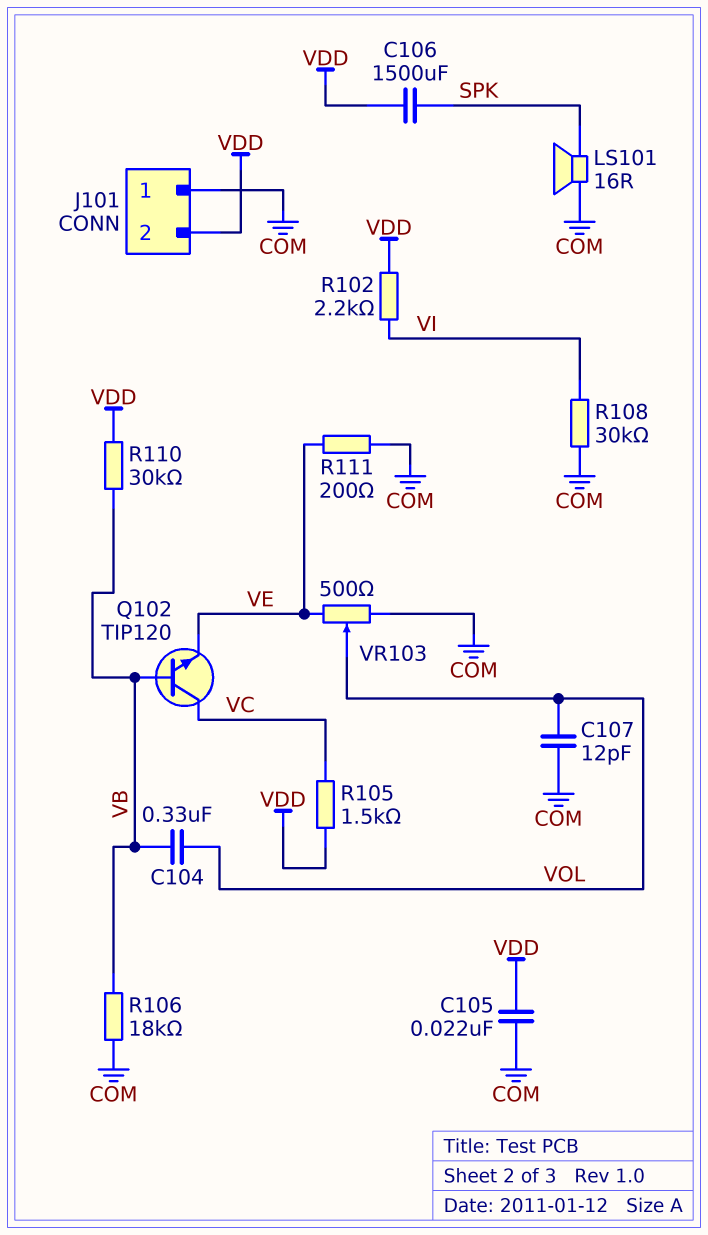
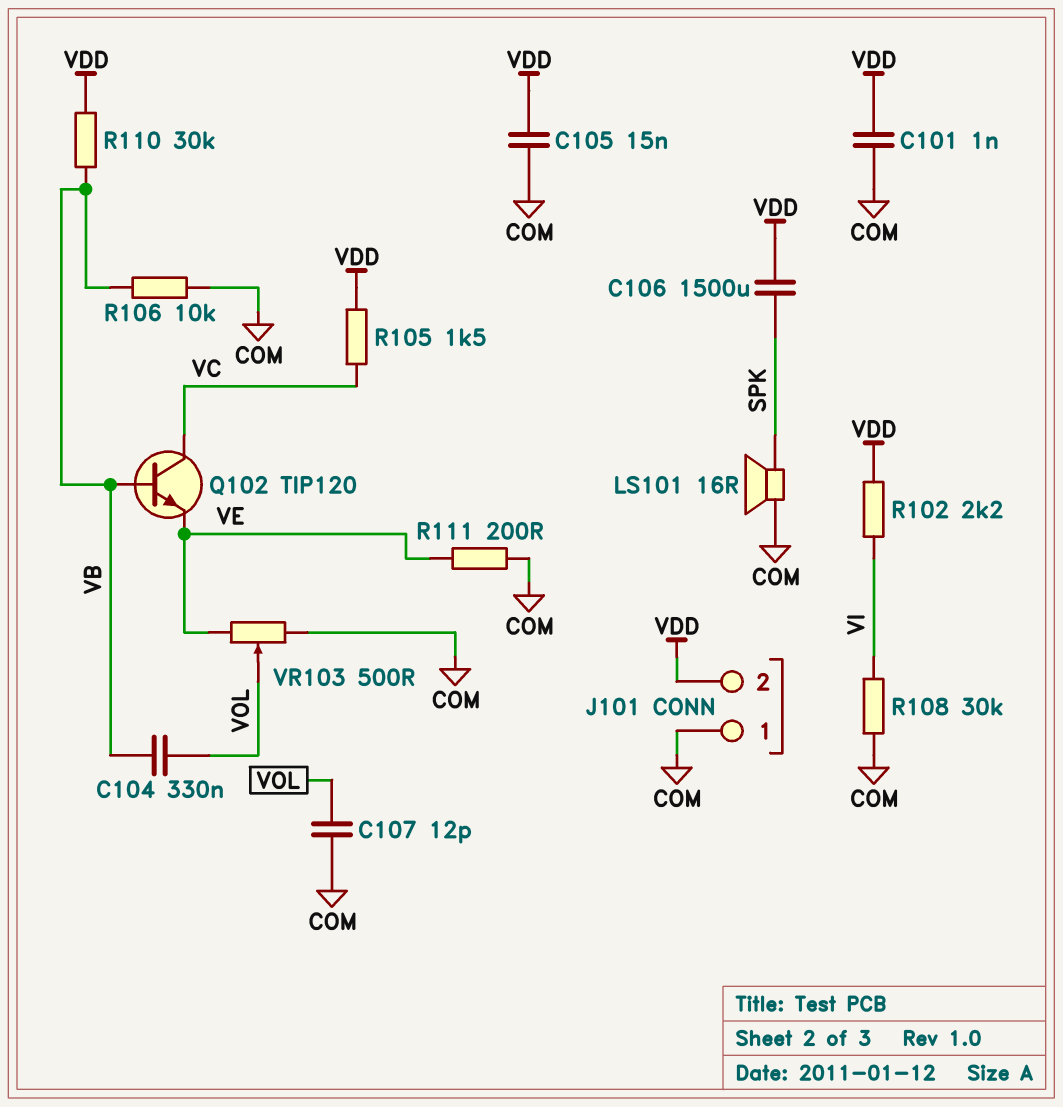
C101: none -> 1nF (COM, VDD)
C105: 22nF (COM, VDD) -> 15nF (COM, VDD)
R106: 18k (COM, VB) -> 10k (COM, VB)

